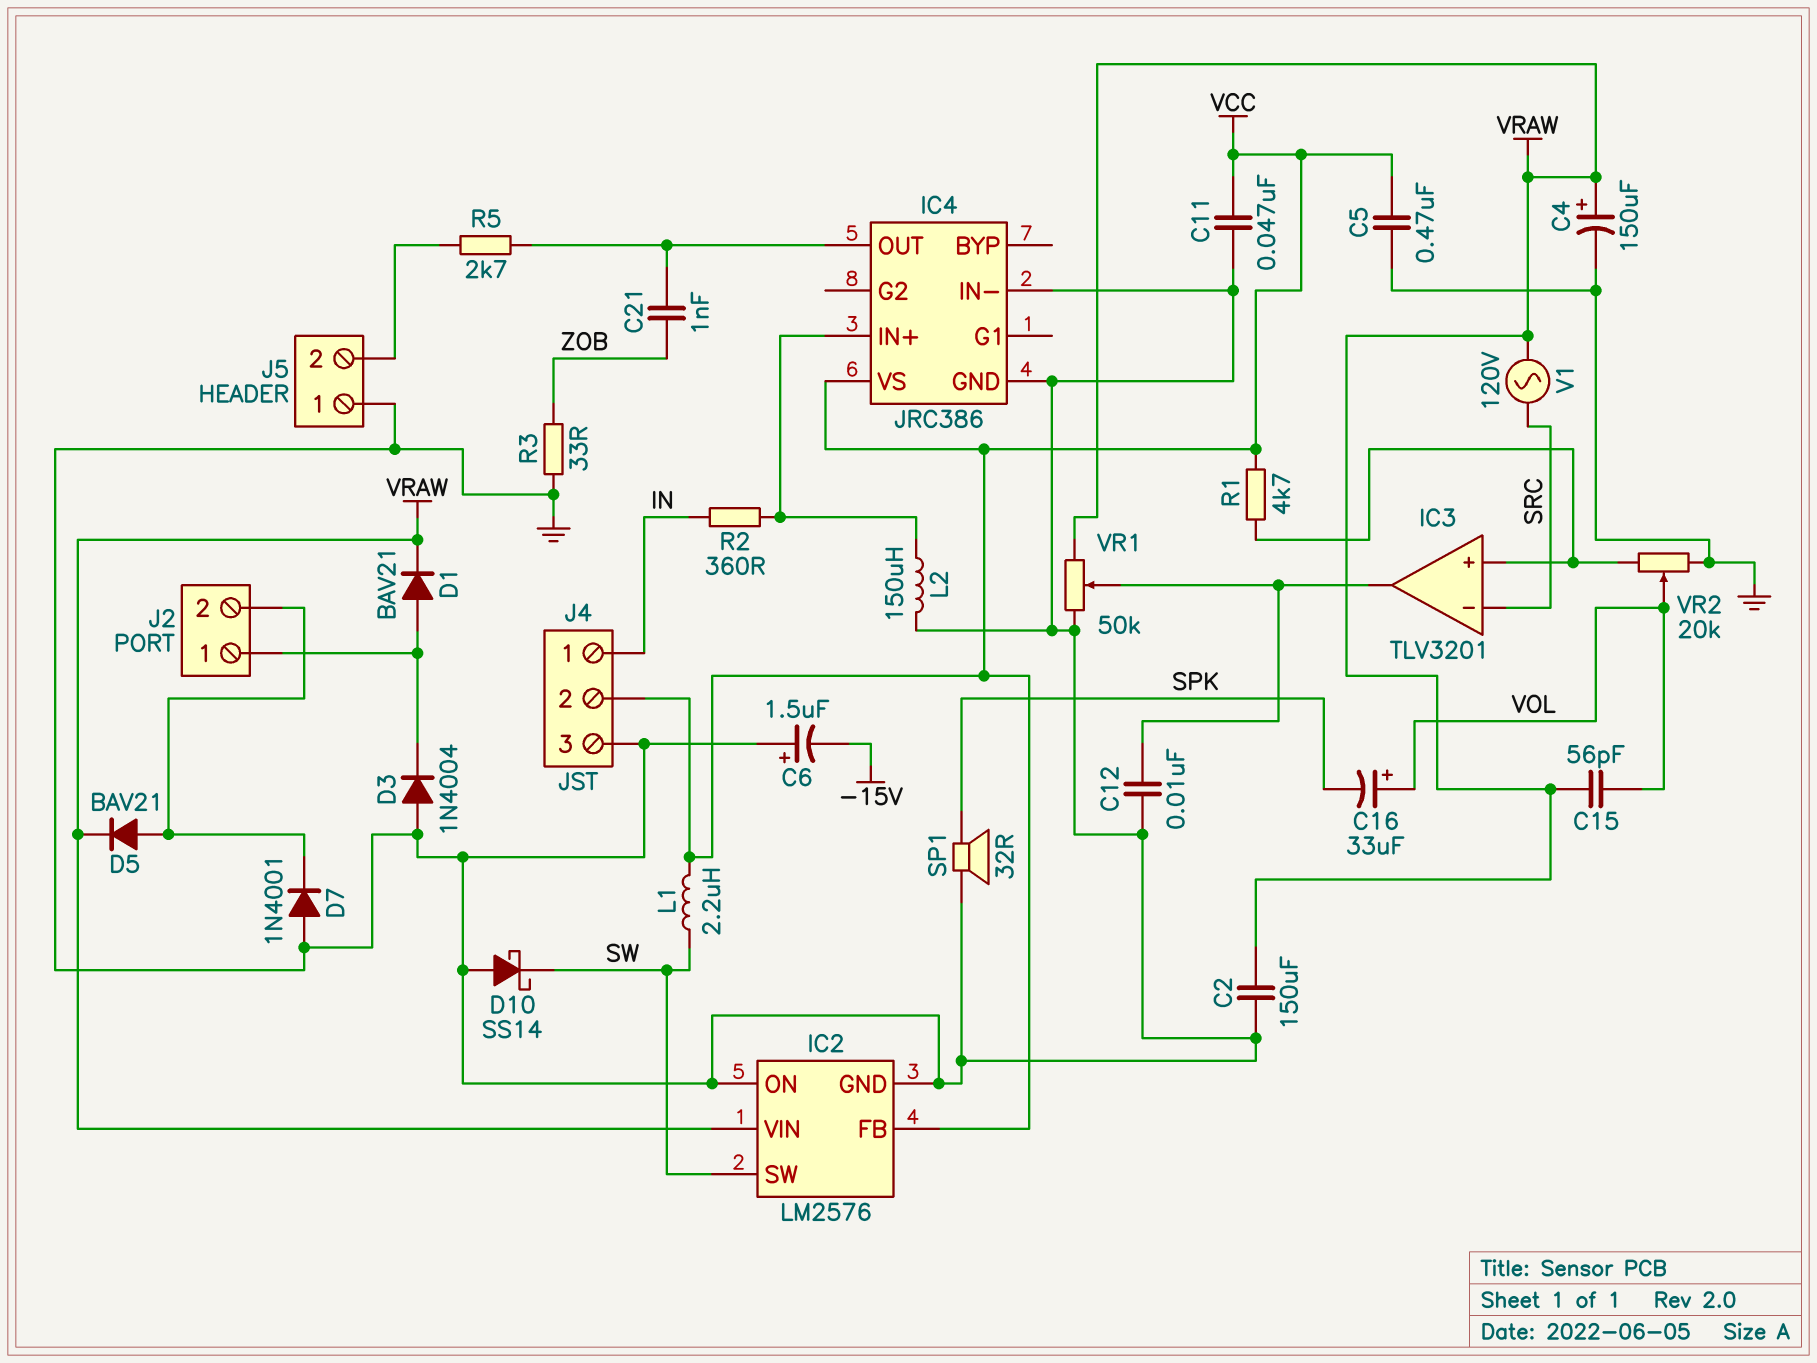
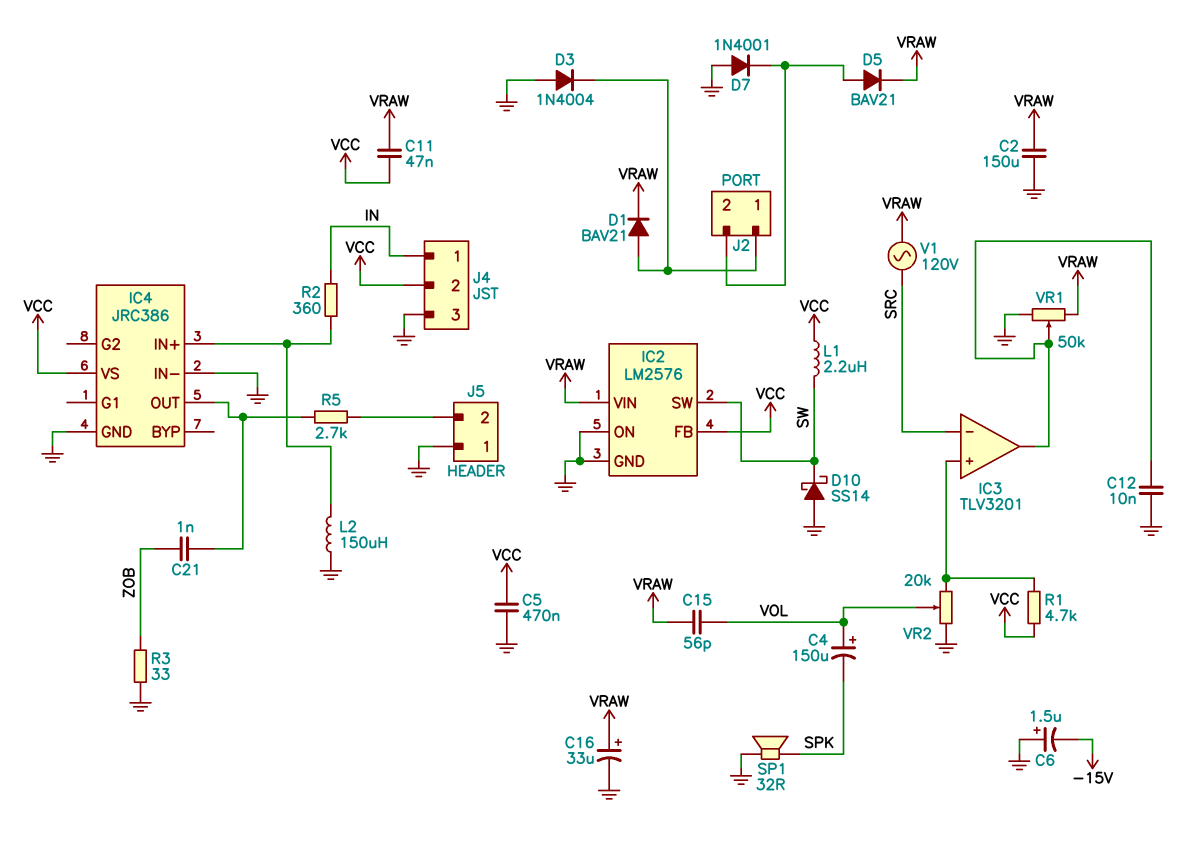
C4: 150uF (plus VRAW, minus GND) -> 150uF (plus VOL, minus SPK)
C11: 47nF (GND, VCC) -> 47nF (VCC, VRAW)
C16: 33uF (plus VOL, minus SPK) -> 33uF (plus VRAW, minus GND)

